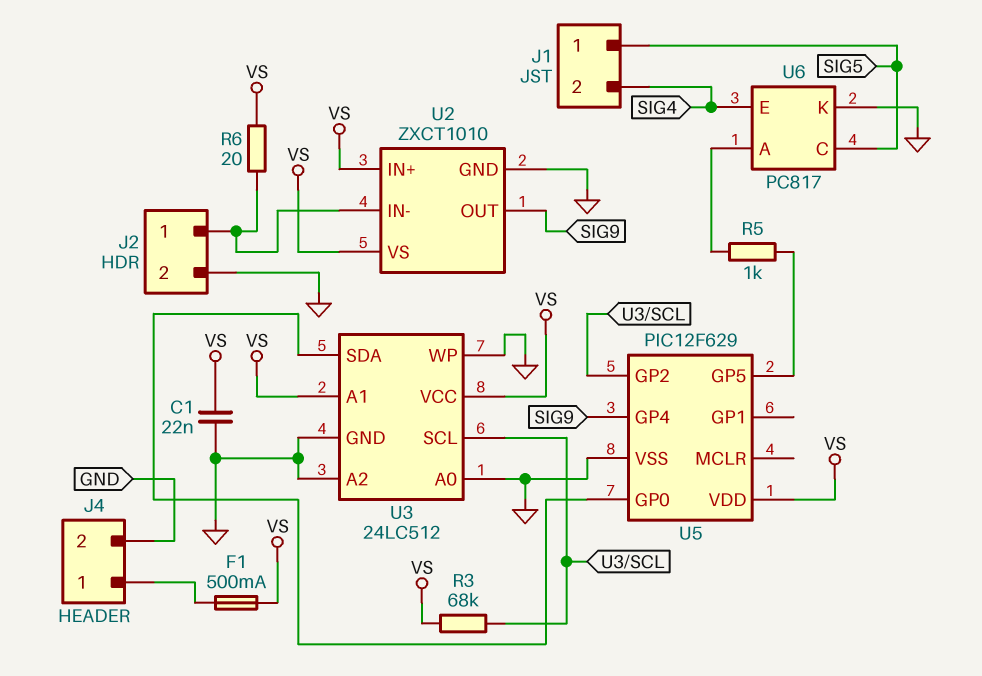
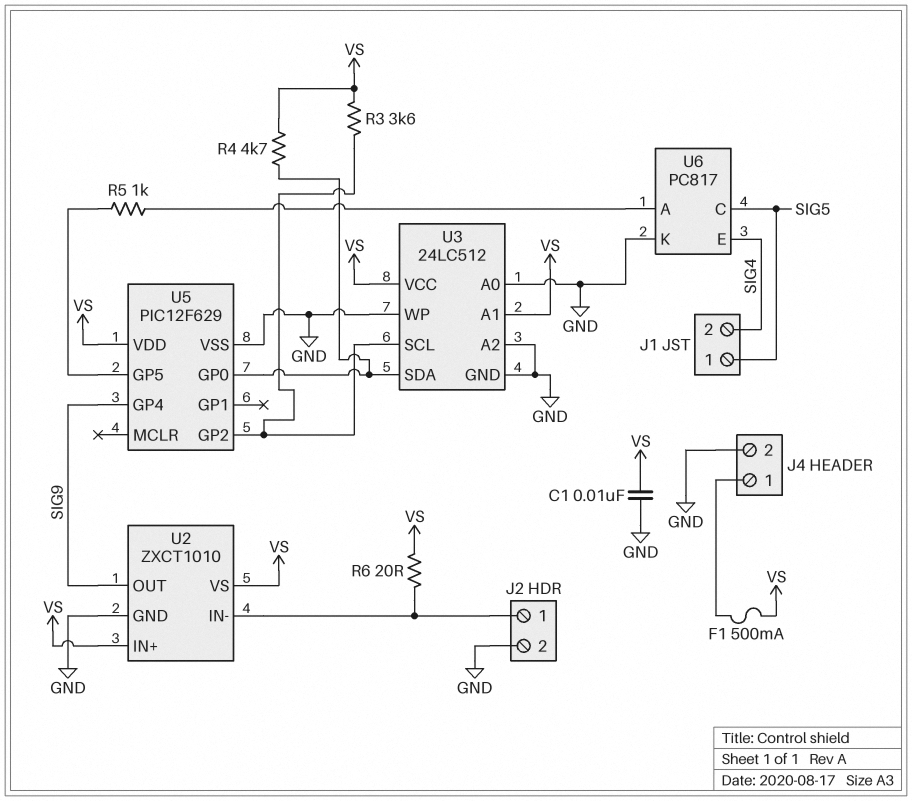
C1: 22nF (GND, VS) -> 10nF (GND, VS)
R3: 68k (U3/SCL, VS) -> 3.6k (U3/SCL, VS)
R4: none -> 4.7k (U3/SDA, VS)

